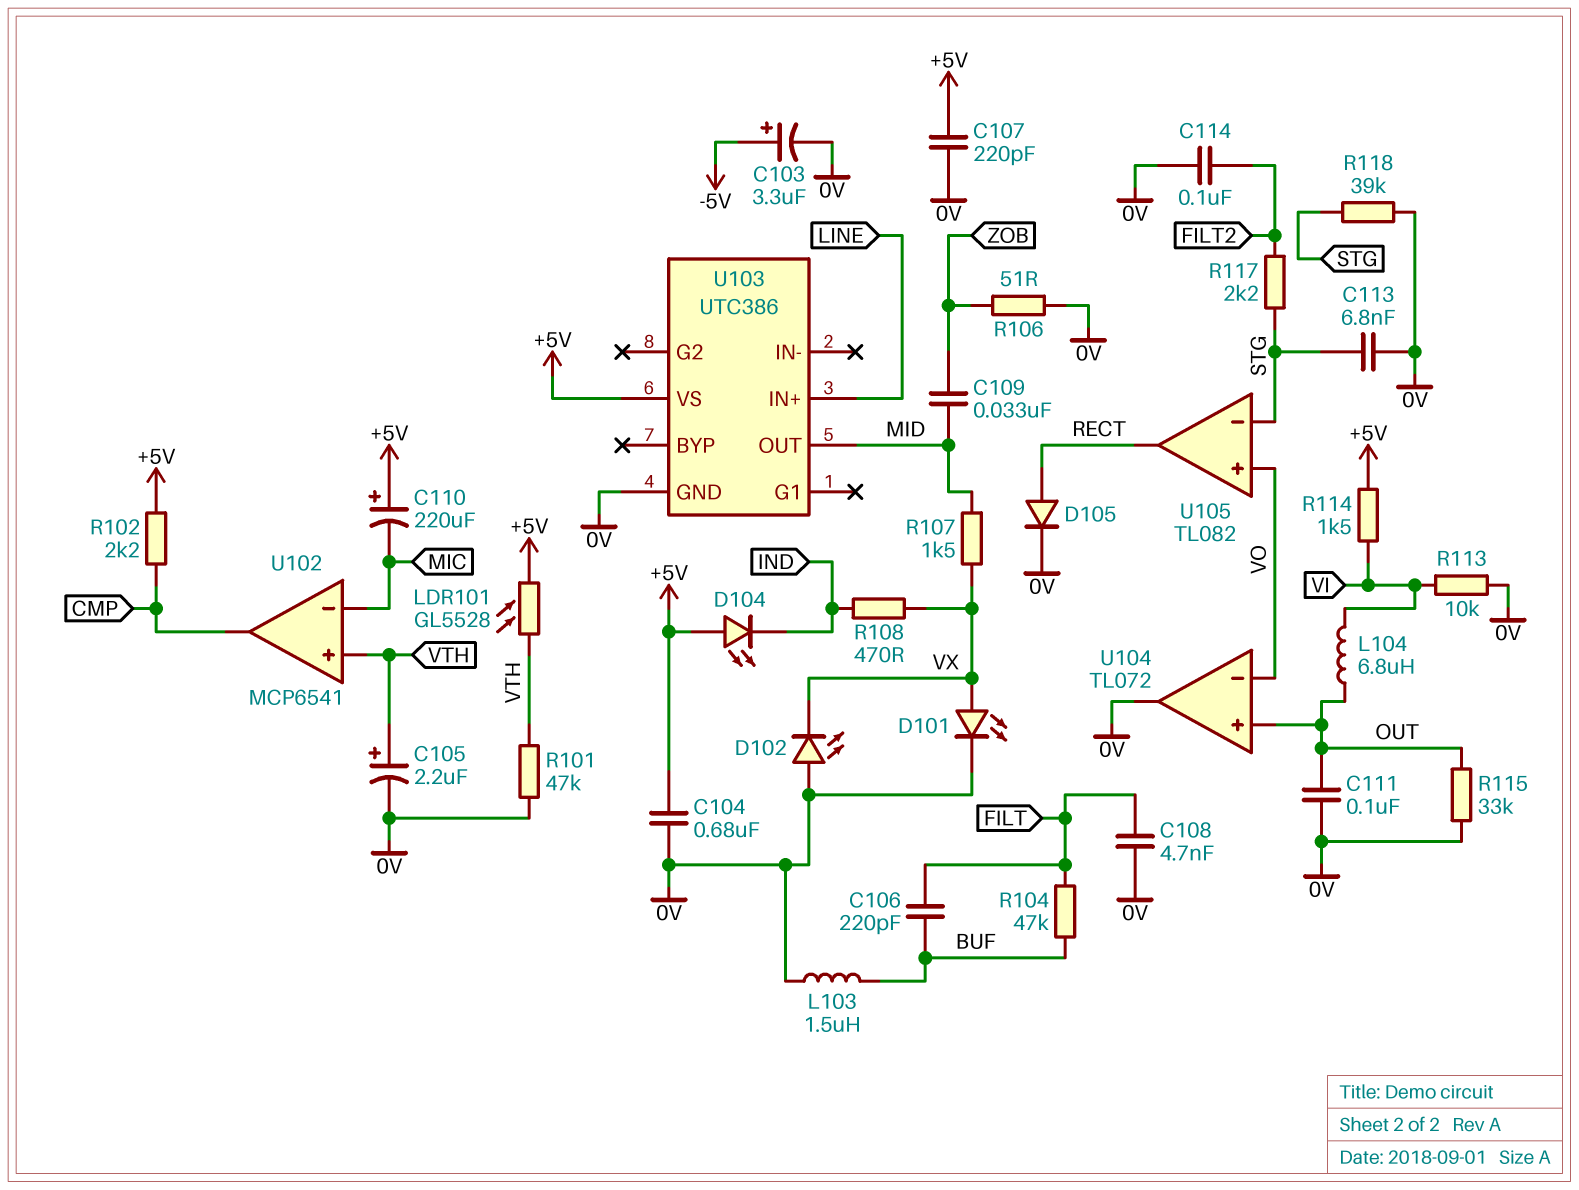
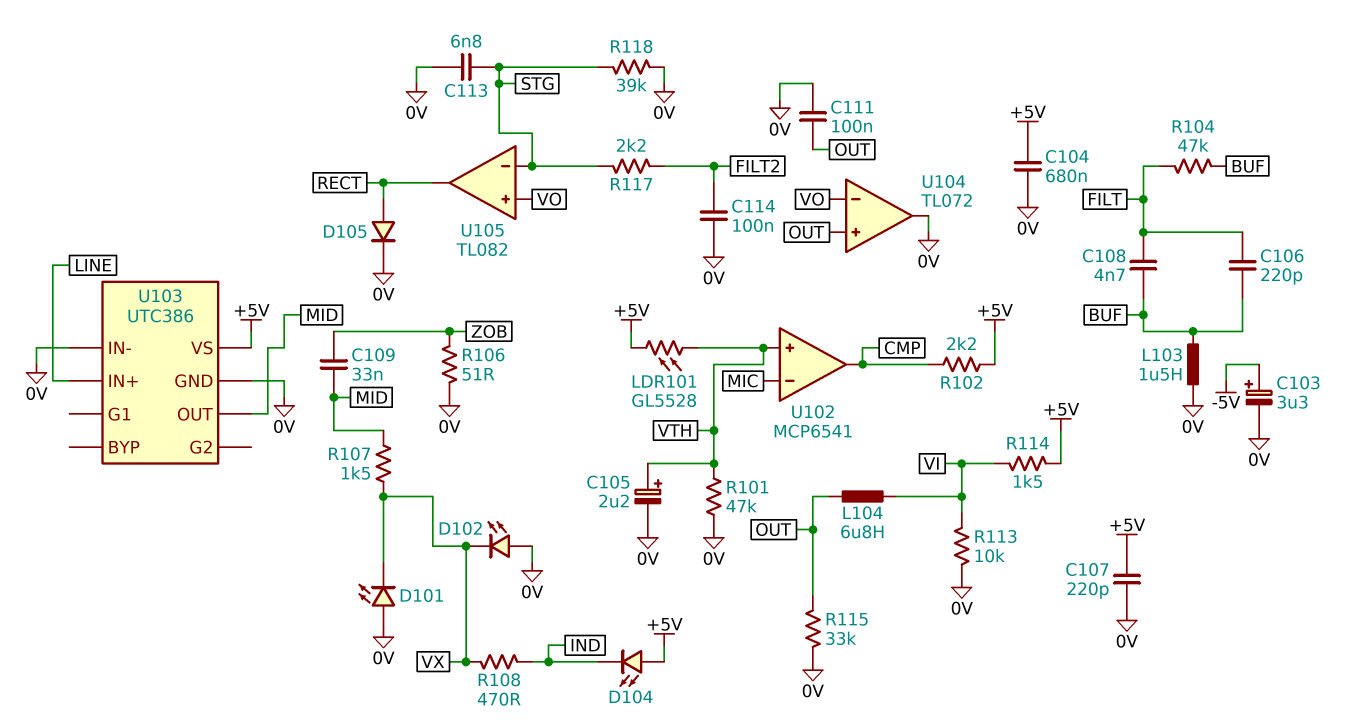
C108: 4.7nF (0V, FILT) -> 4.7nF (BUF, FILT)
C110: 220uF (plus +5V, minus MIC) -> none
D101: LED (A VX, K 0V) -> LED (A 0V, K VX)
U103 pin IN-: none -> 0V

